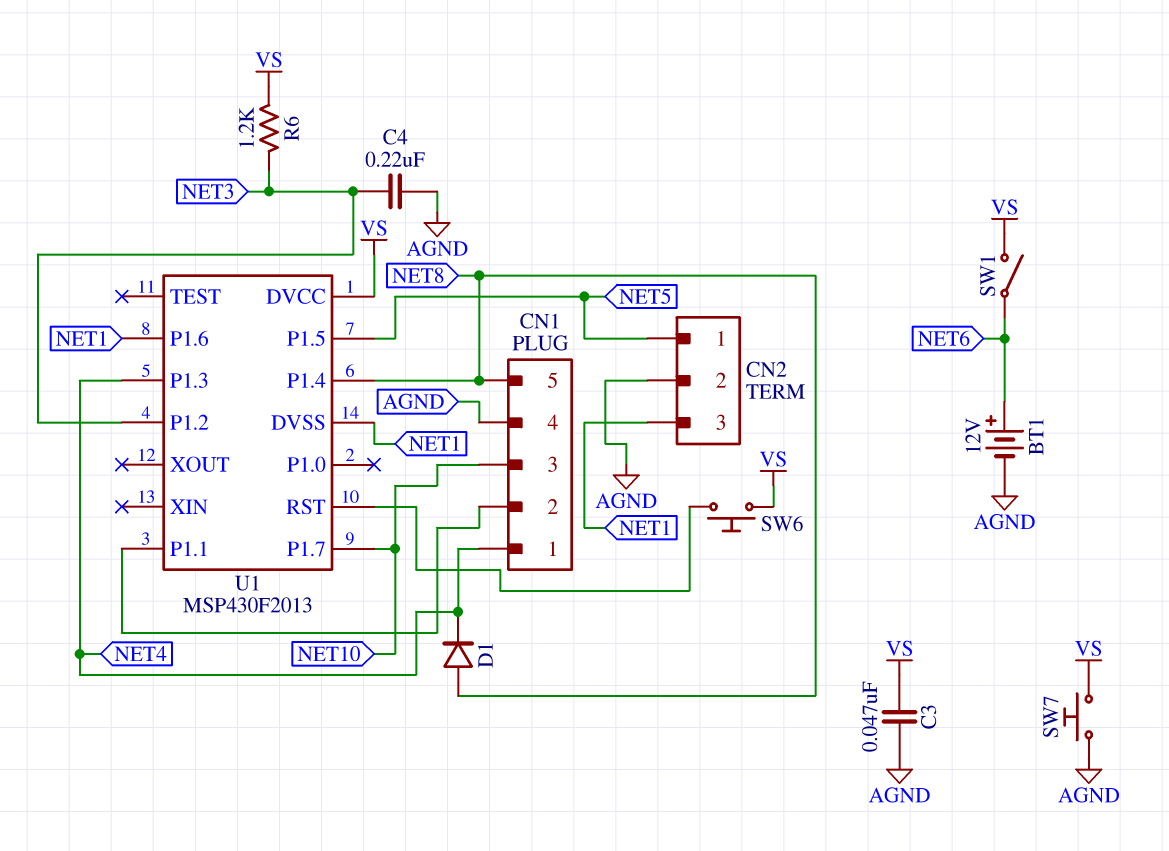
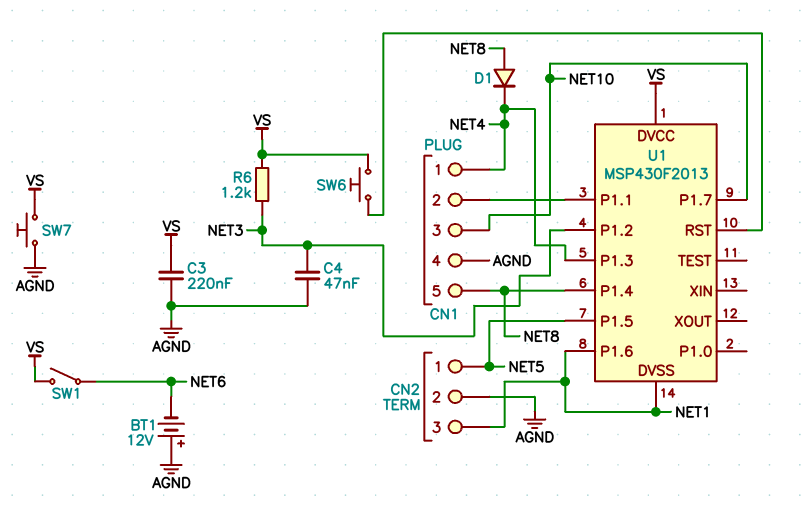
BT1: 12V (plus NET6, minus AGND) -> 12V (plus AGND, minus NET6)
C3: 47nF (AGND, VS) -> 220nF (AGND, VS)
C4: 220nF (AGND, NET3) -> 47nF (AGND, NET3)

